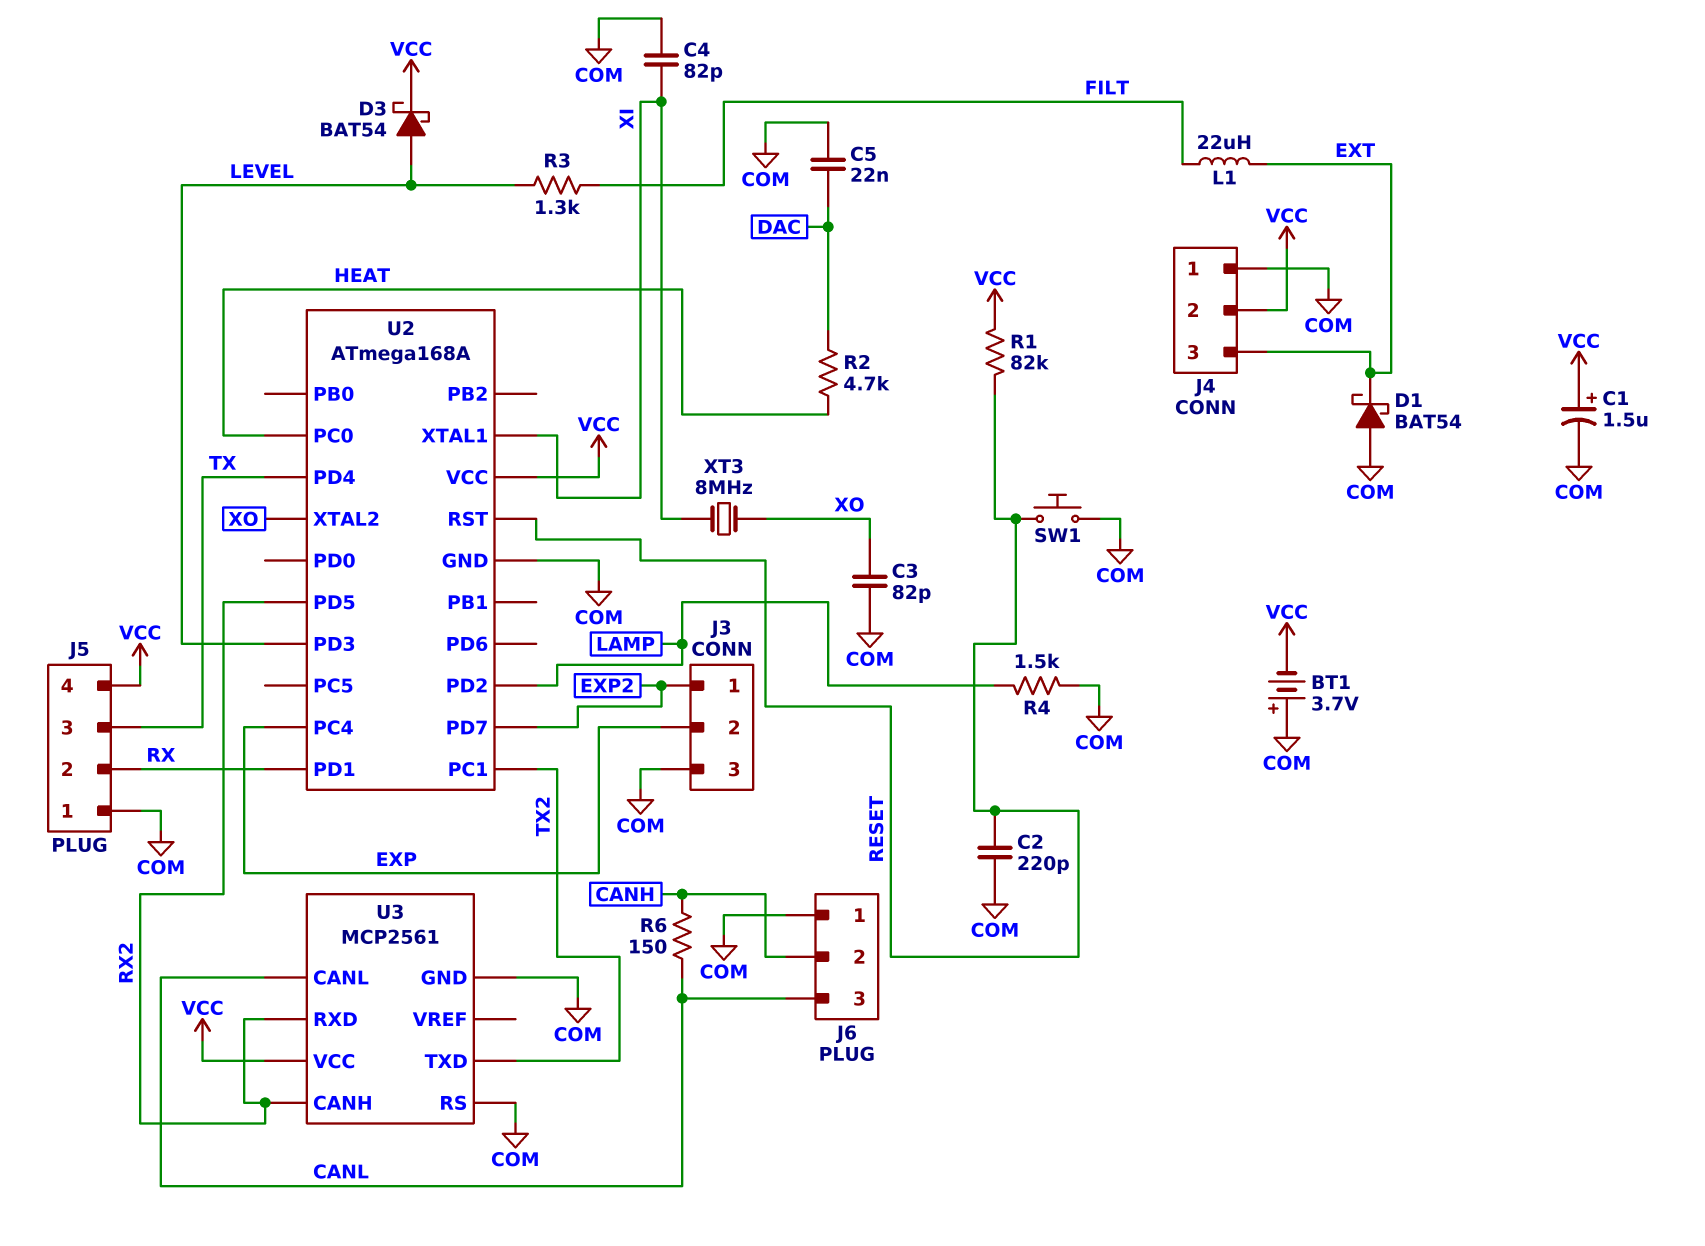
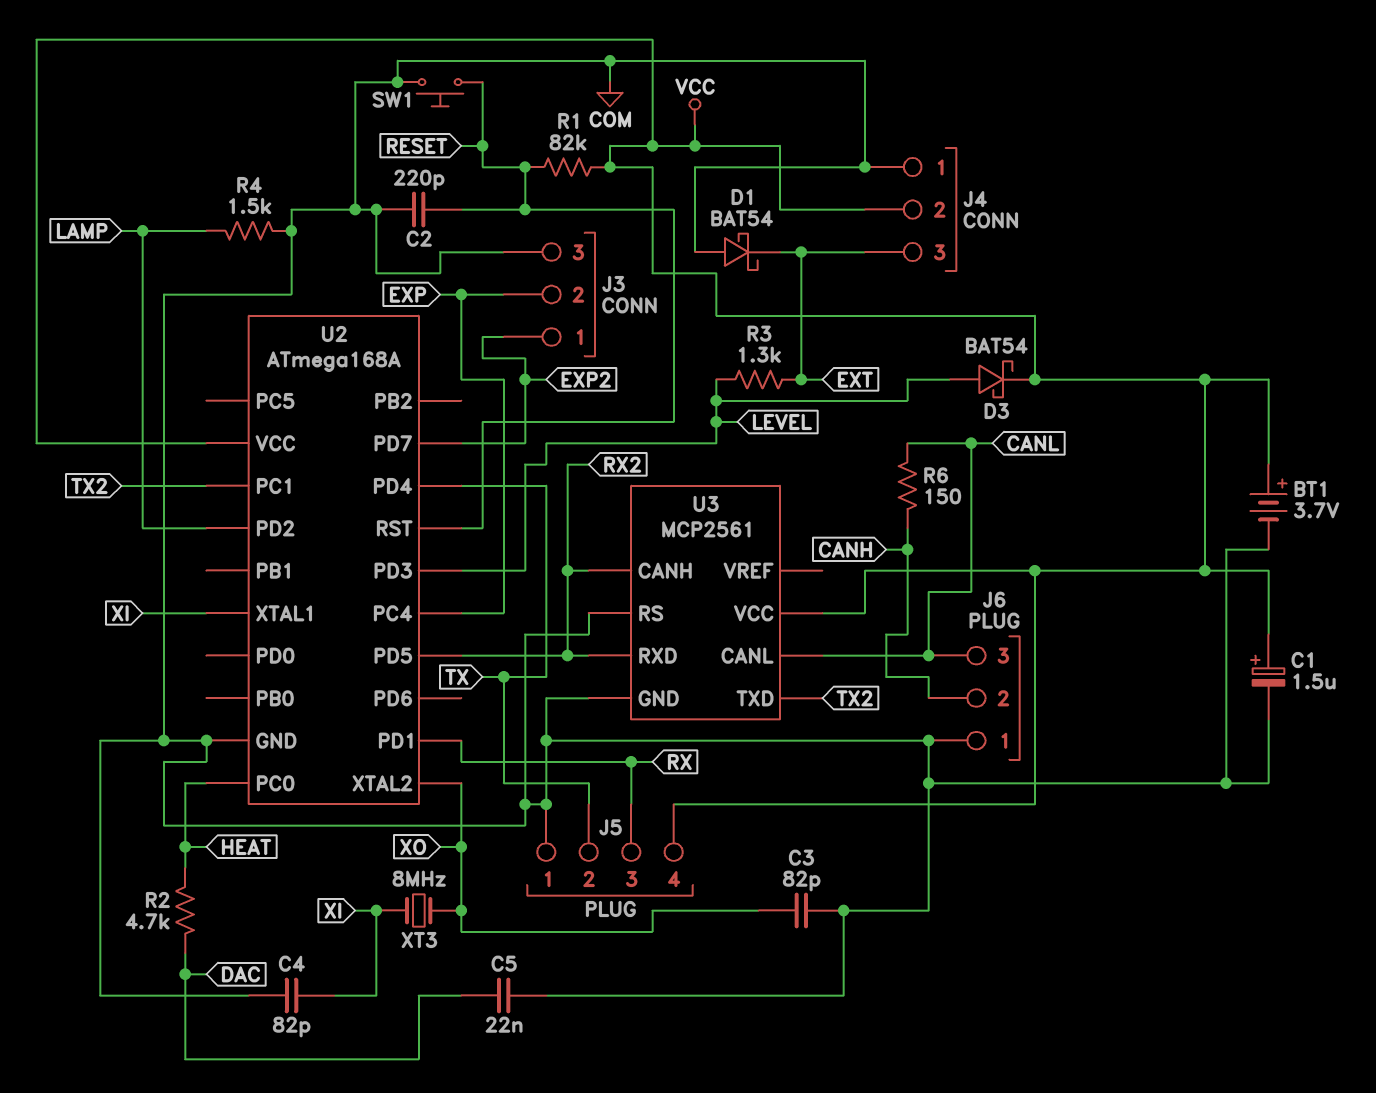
BT1: 3.7V (plus COM, minus VCC) -> 3.7V (plus VCC, minus COM)
J5 pin 2: RX -> TX
J5 pin 3: TX -> RX
L1: 22uH (EXT, FILT) -> none
R3: 1.3k (FILT, LEVEL) -> 1.3k (EXT, LEVEL)

